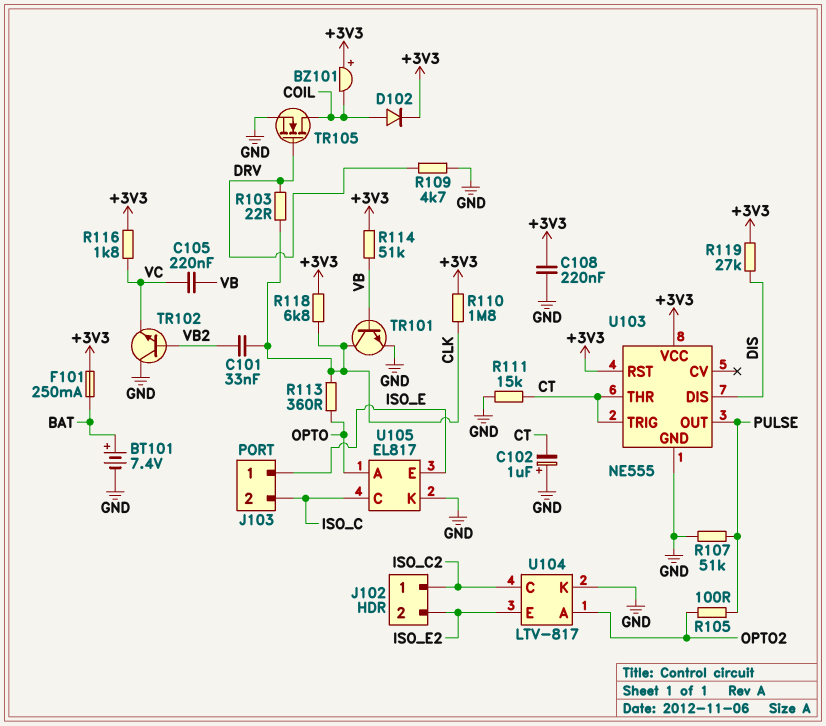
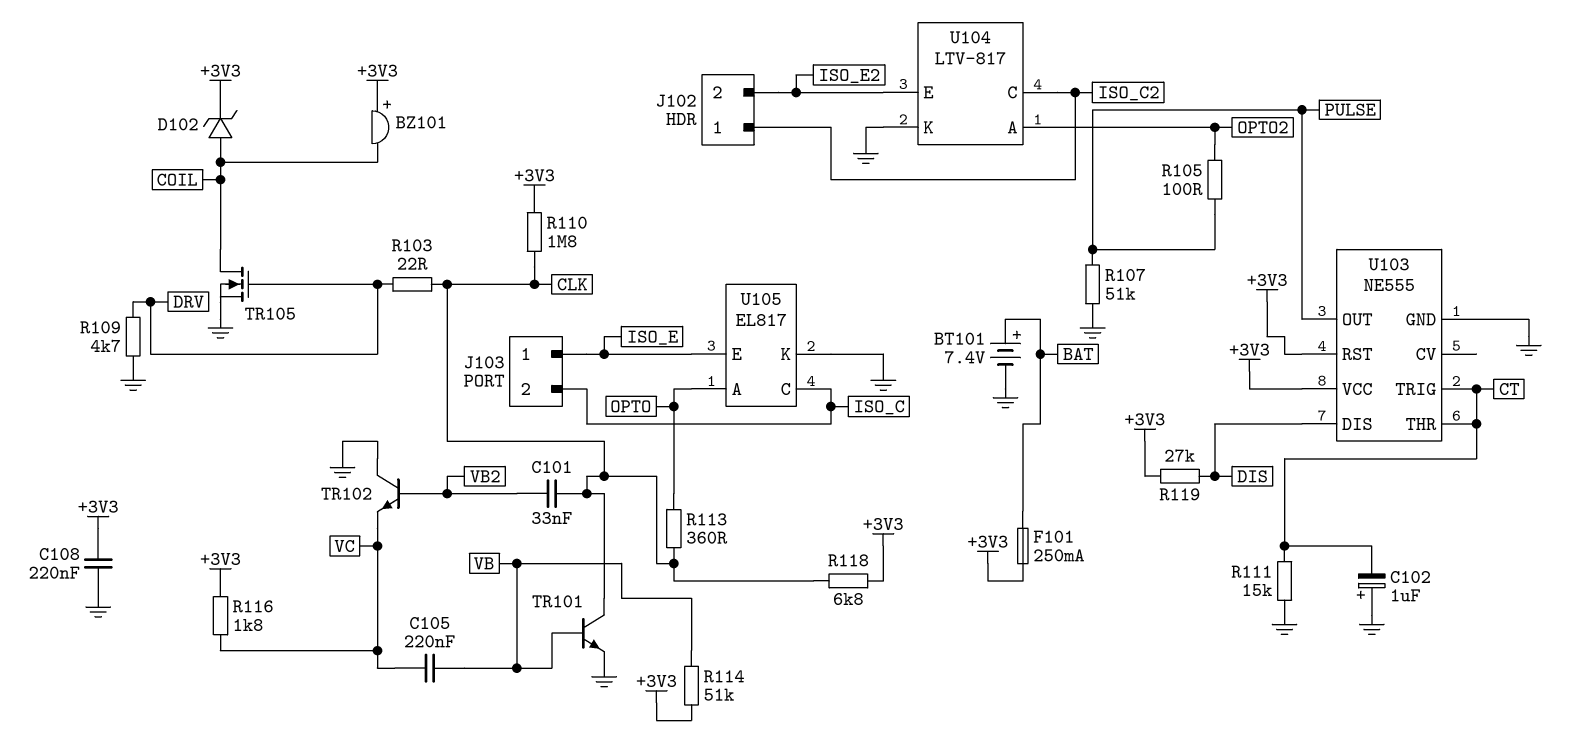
D102: diode (A COIL, K +3V3) -> zener (A COIL, K +3V3)

